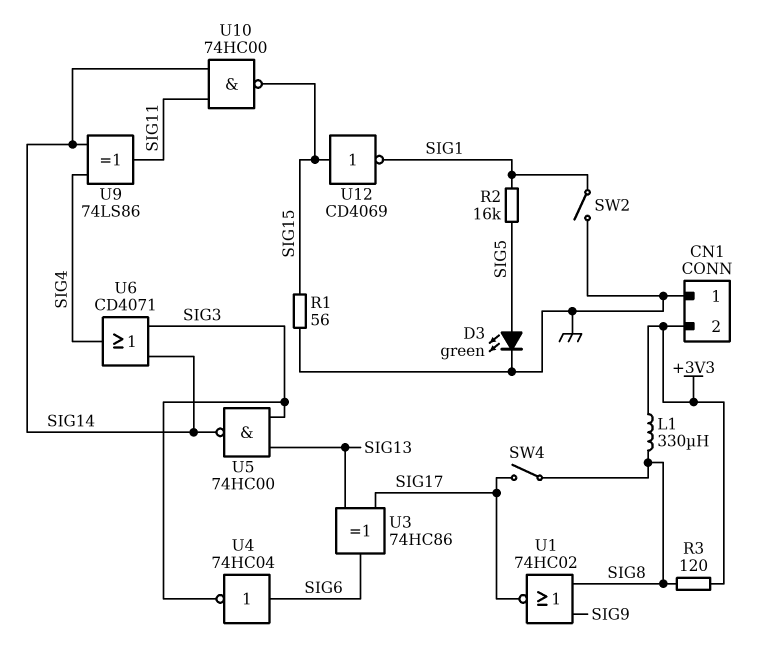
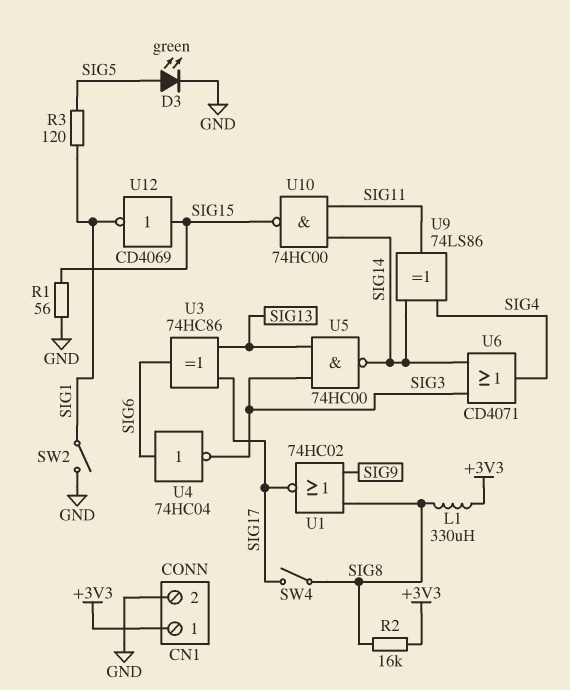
CN1 pin 1: GND -> +3V3
CN1 pin 2: +3V3 -> GND
R2: 16k (SIG1, SIG5) -> 16k (+3V3, SIG8)
R3: 120 (+3V3, SIG8) -> 120 (SIG1, SIG5)

